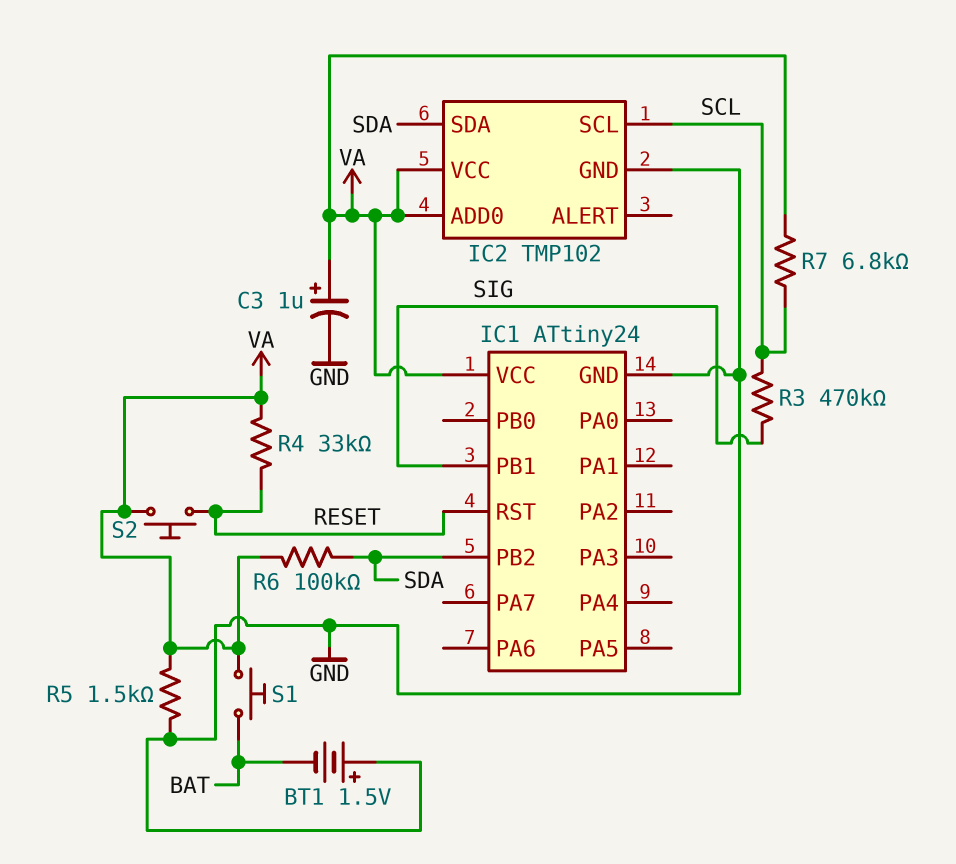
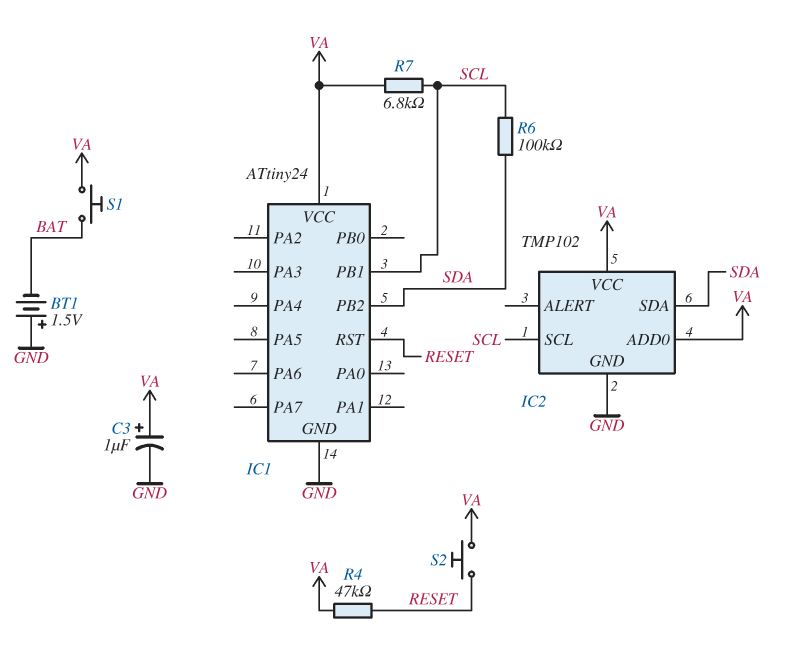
IC1 pin PB1: SIG -> SCL
R3: 470k (SCL, SIG) -> none
R4: 33k (RESET, VA) -> 47k (RESET, VA)
R5: 1.5k (GND, VA) -> none
R6: 100k (SDA, VA) -> 100k (SCL, SDA)

